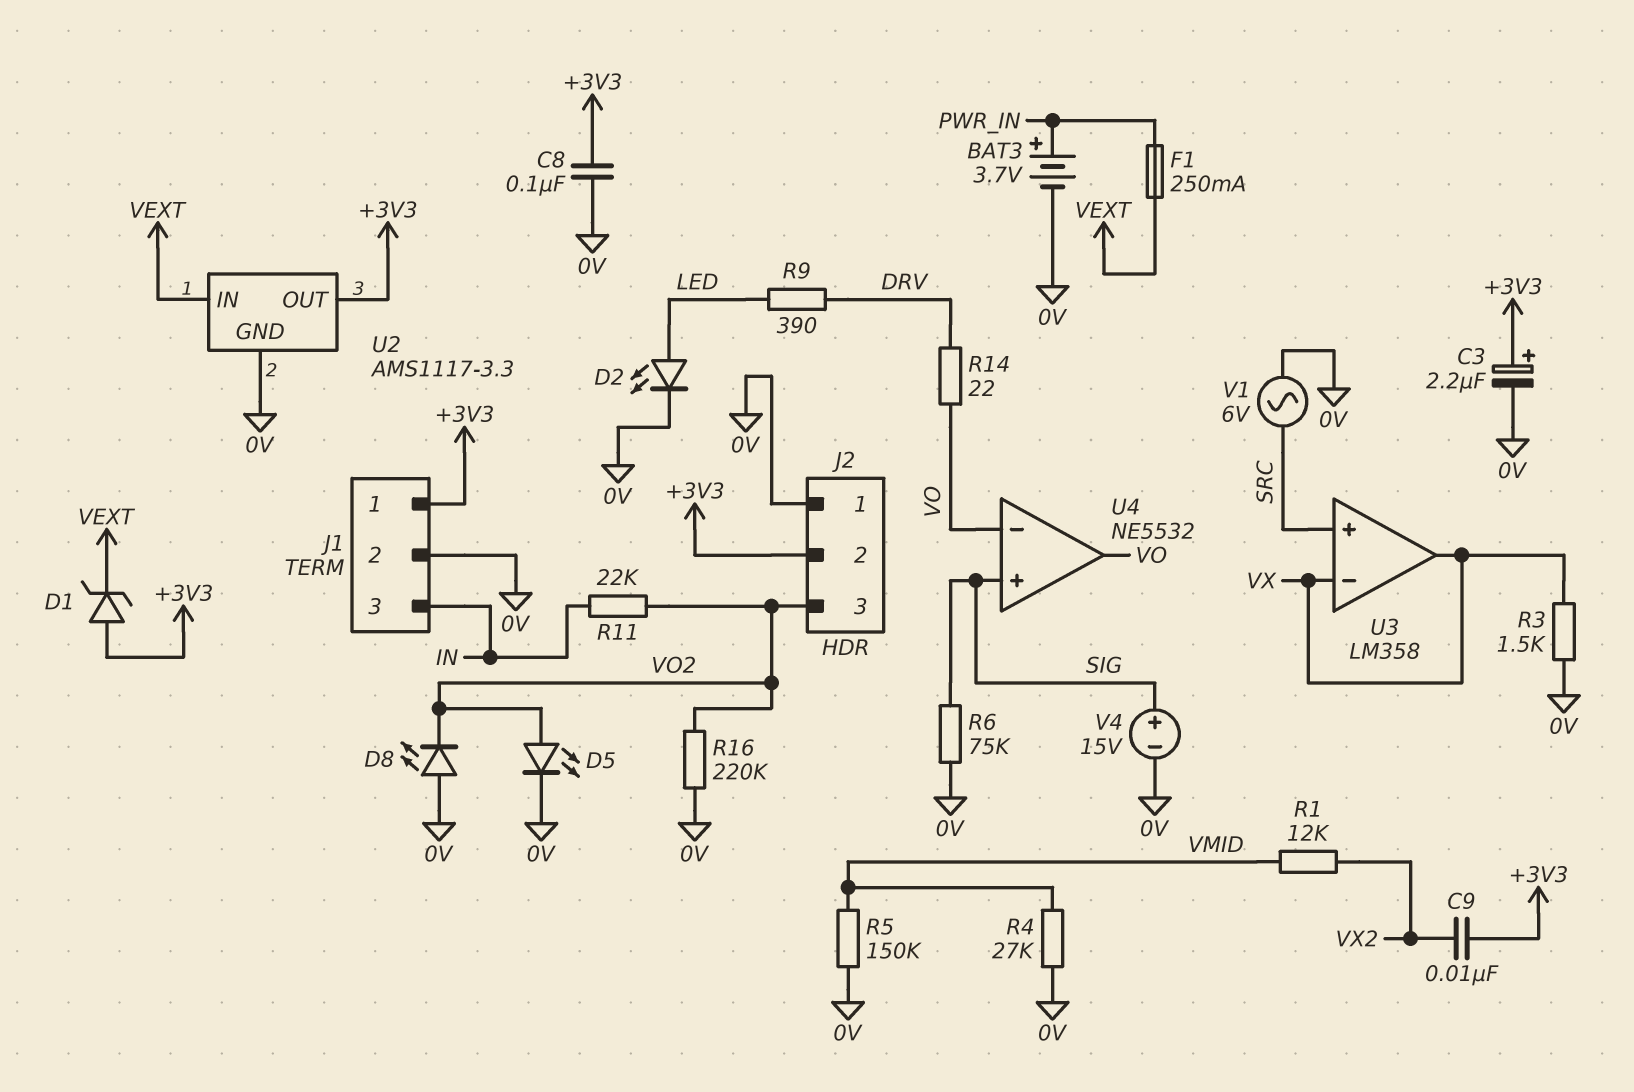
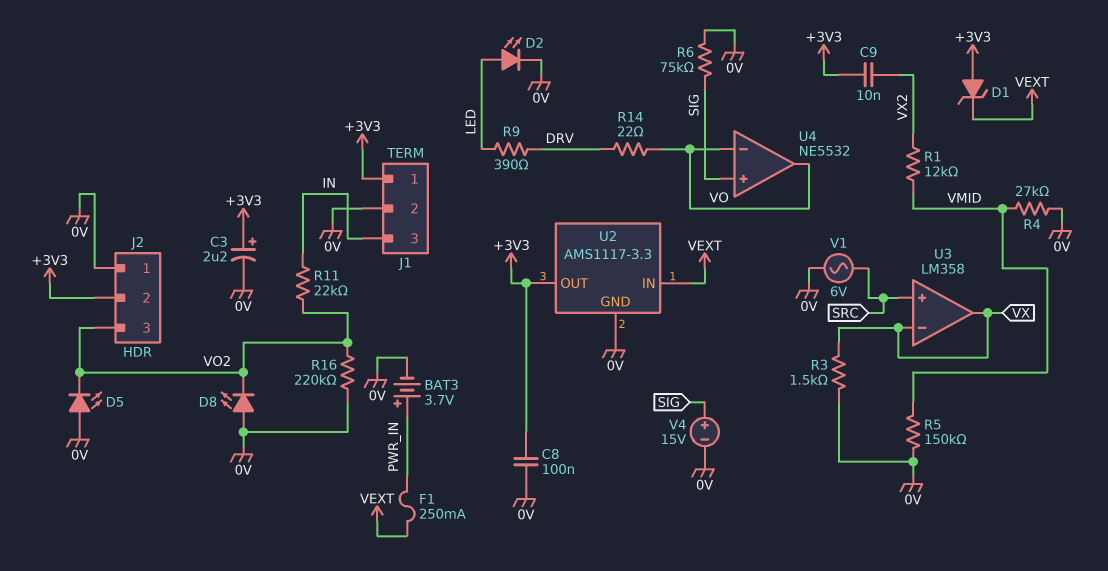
D5: LED (A VO2, K 0V) -> LED (A 0V, K VO2)

